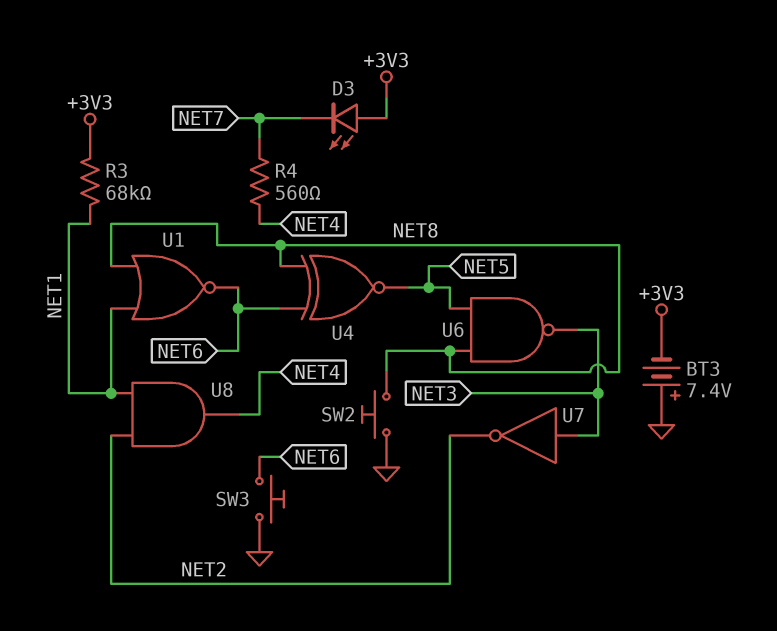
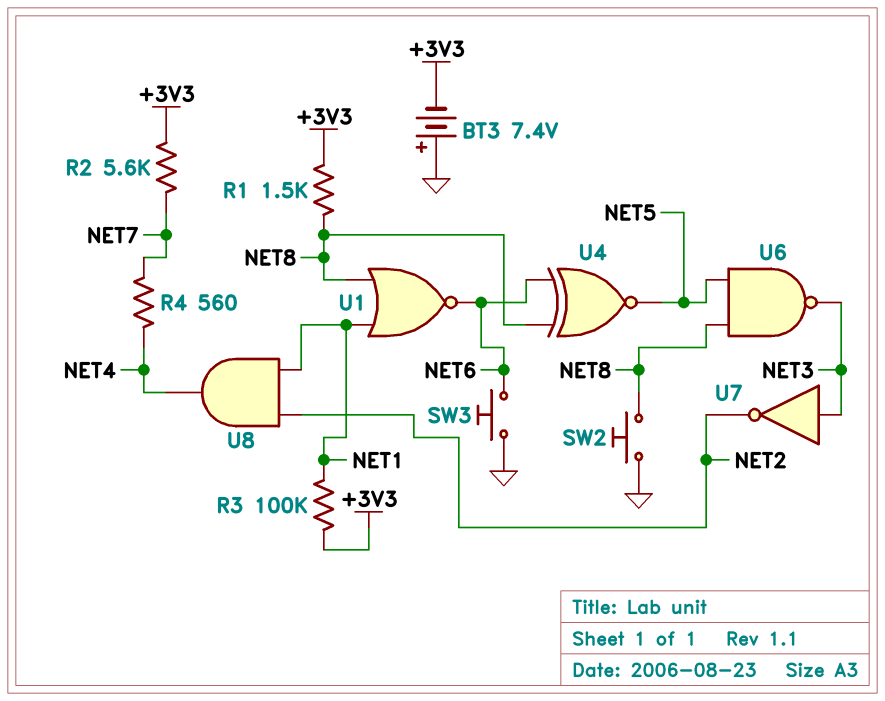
D3: LED (A +3V3, K NET7) -> none
R1: none -> 1.5k (+3V3, NET8)
R2: none -> 5.6k (+3V3, NET7)
R3: 68k (+3V3, NET1) -> 100k (+3V3, NET1)

